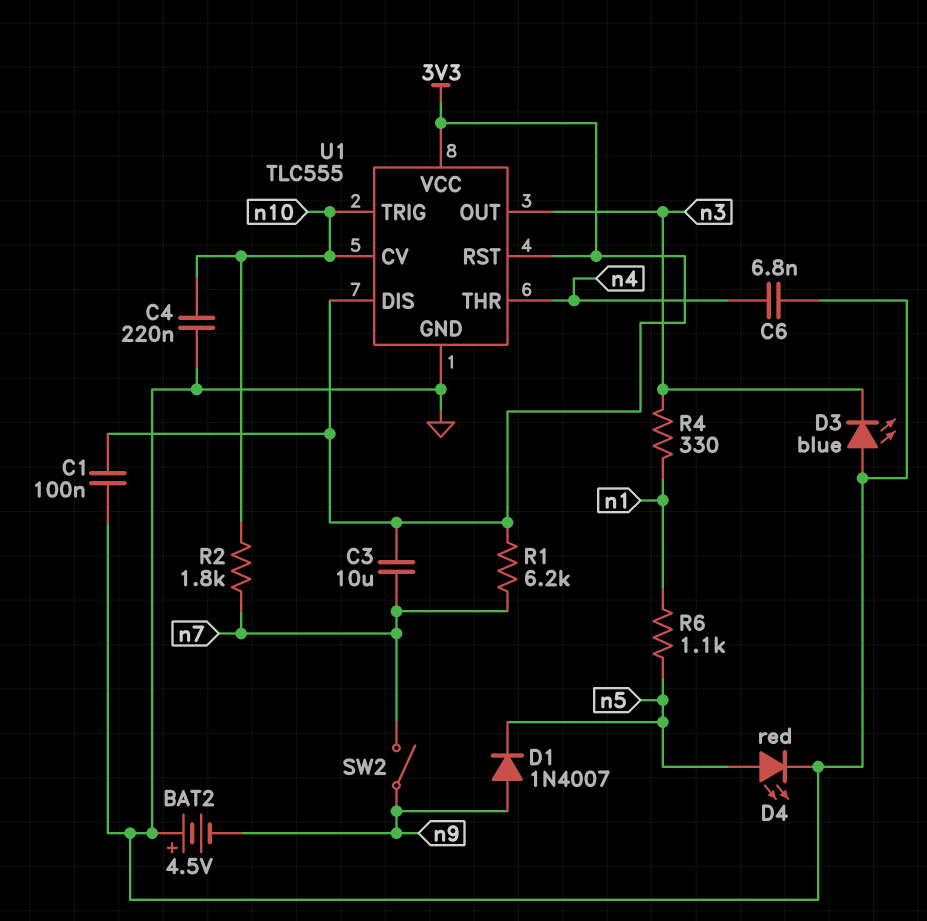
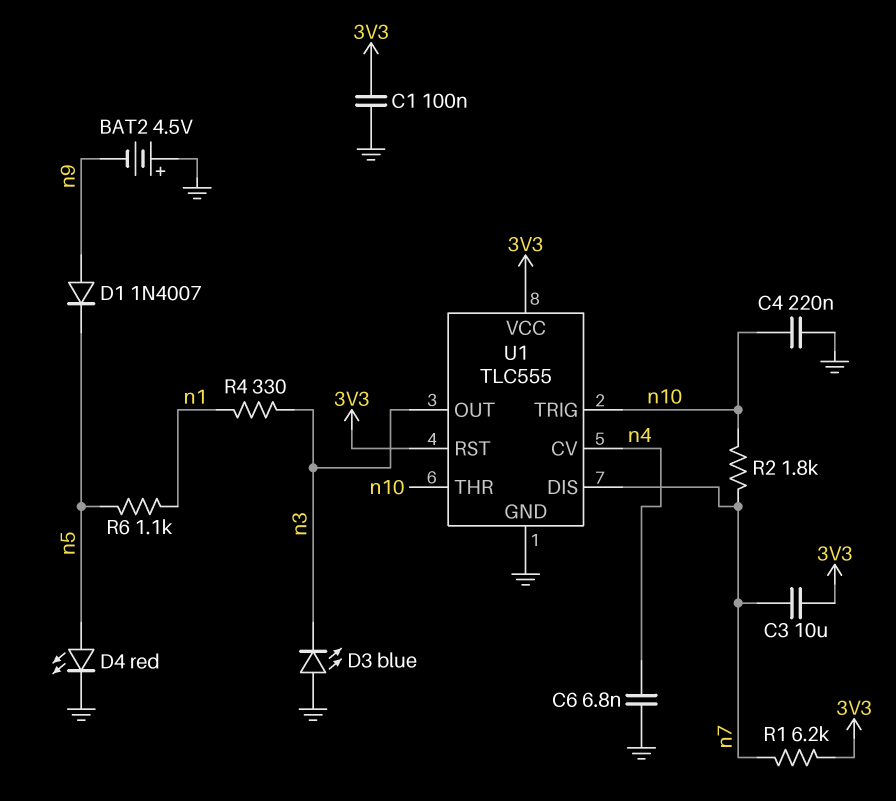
SW2: switch (n7, n9) -> none
U1 pin CV: n10 -> n4
U1 pin DIS: 3V3 -> n7
U1 pin THR: n4 -> n10

